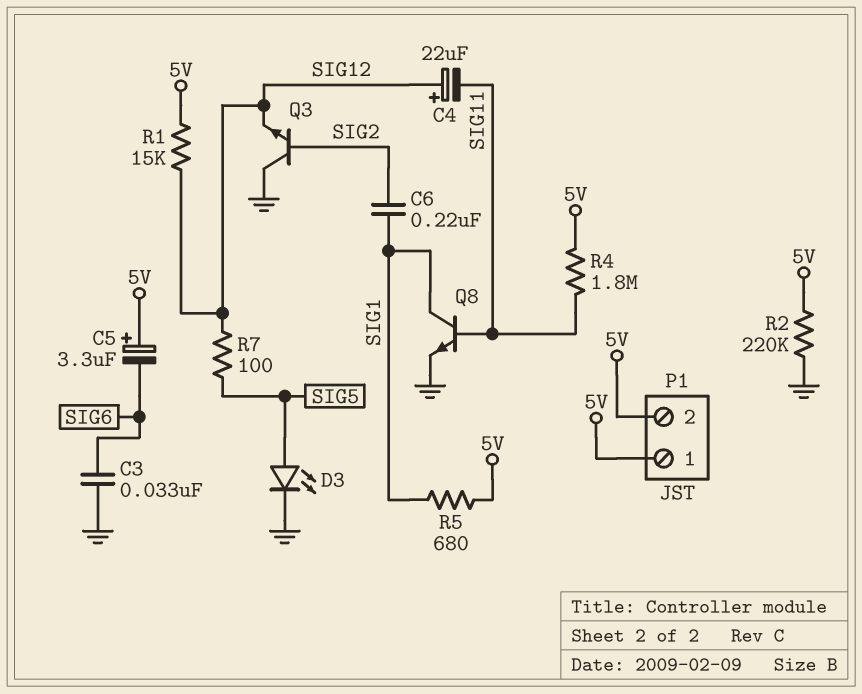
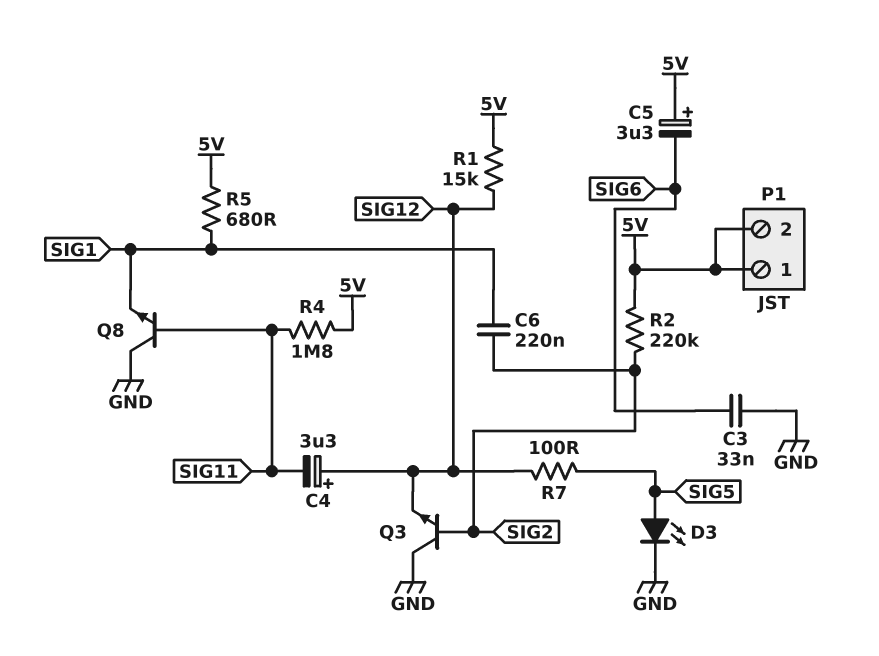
C4: 22uF (plus SIG12, minus SIG11) -> 3.3uF (plus SIG12, minus SIG11)
Q8: NPN (B SIG11, C SIG1, E GND) -> NPN (B SIG11, C GND, E SIG1)
R2: 220k (5V, GND) -> 220k (5V, SIG2)

